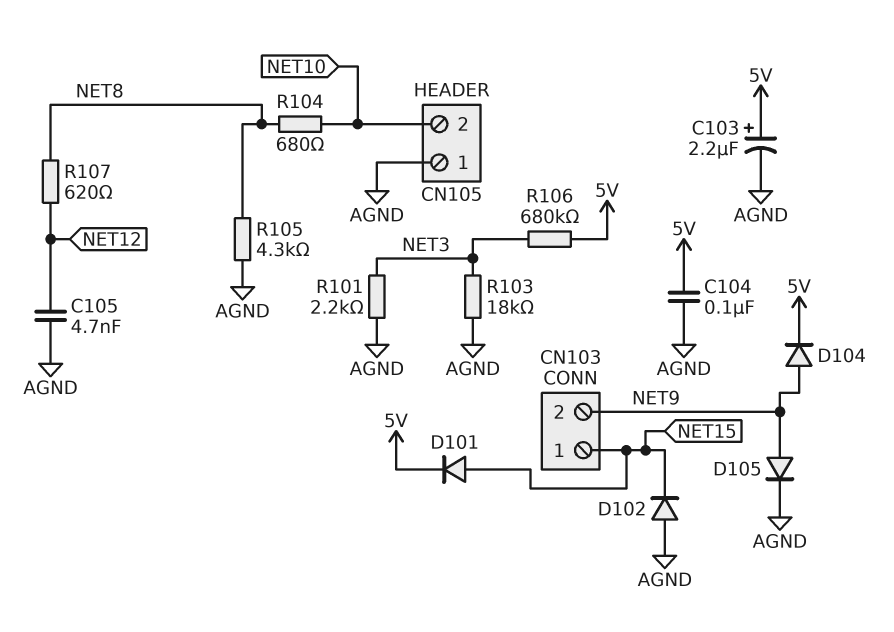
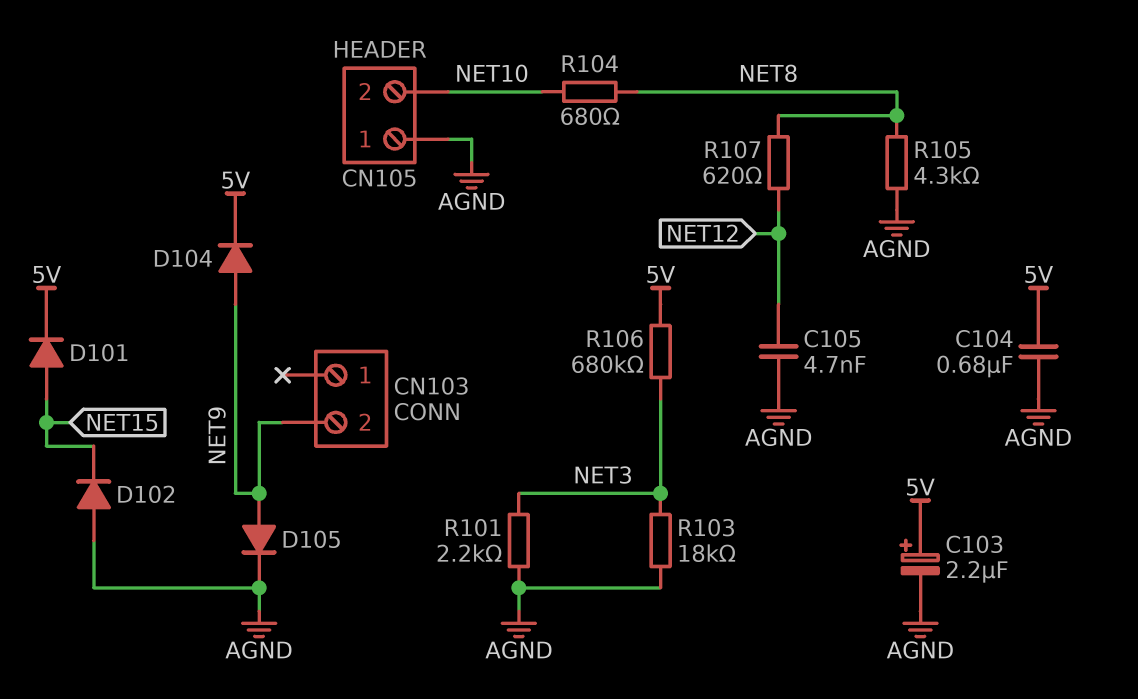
C104: 100nF (5V, AGND) -> 680nF (5V, AGND)
CN103 pin 1: NET15 -> none

